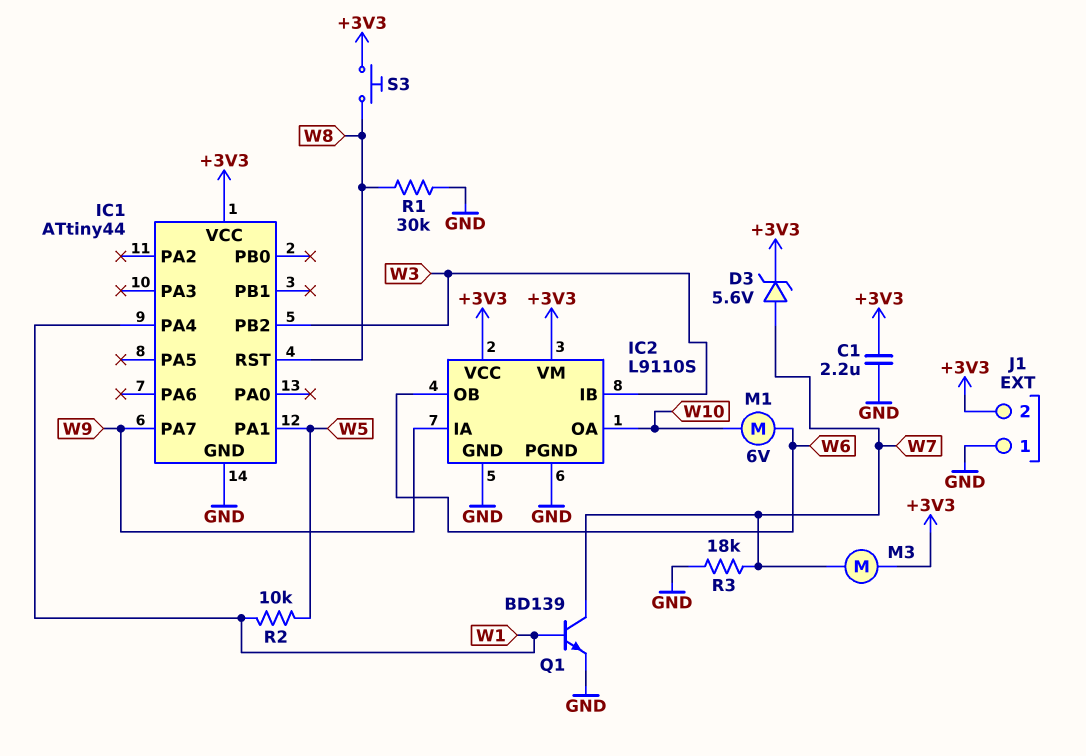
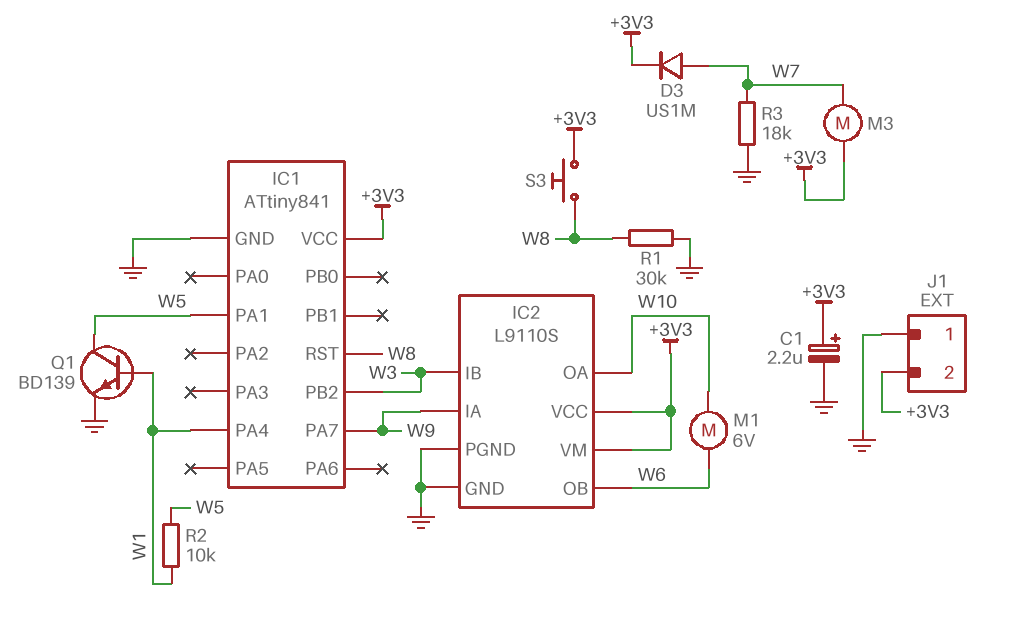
C1: 2.2uF (+3V3, GND) -> 2.2uF (plus +3V3, minus GND)
D3: zener 5.6V (A W7, K +3V3) -> diode US1M (A W7, K +3V3)
IC1: ATtiny44 -> ATtiny841
Q1: NPN BD139 (B W1, C W7, E GND) -> NPN BD139 (B W1, C W5, E GND)

